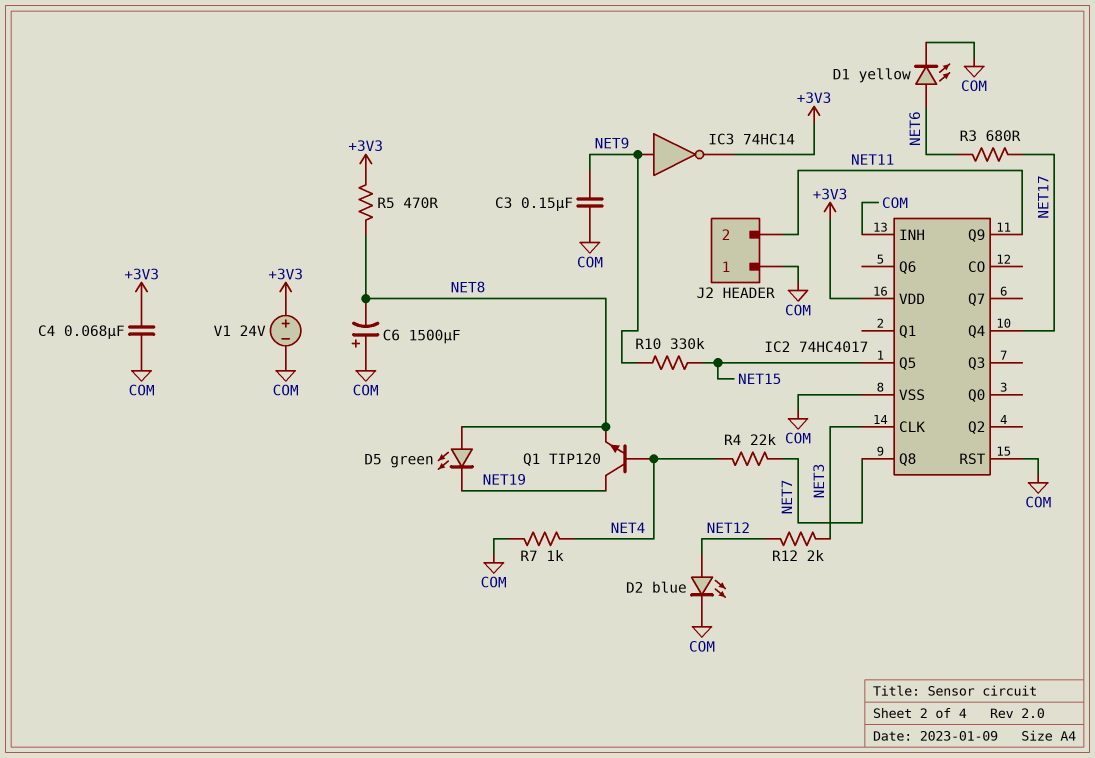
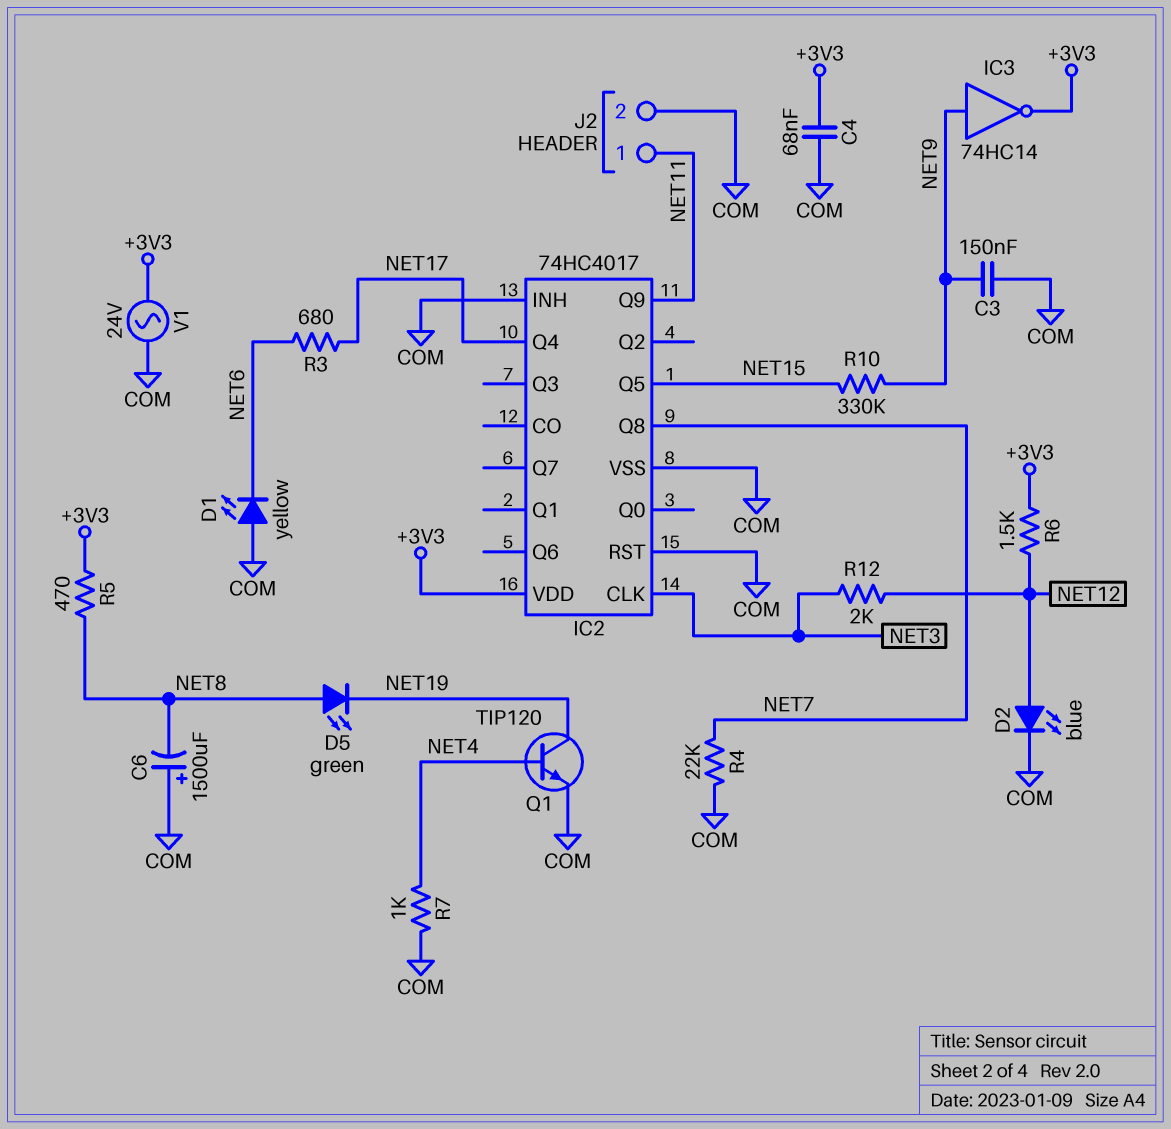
D1: LED yellow (A NET6, K COM) -> LED yellow (A COM, K NET6)
J2 pin 1: COM -> NET11
J2 pin 2: NET11 -> COM
Q1: NPN TIP120 (B NET4, C NET19, E NET8) -> NPN TIP120 (B NET4, C NET19, E COM)
R4: 22k (NET4, NET7) -> 22k (COM, NET7)
R6: none -> 1.5k (+3V3, NET12)
V1: 24V (plus +3V3, minus COM) -> AC 24V (+3V3, COM)

